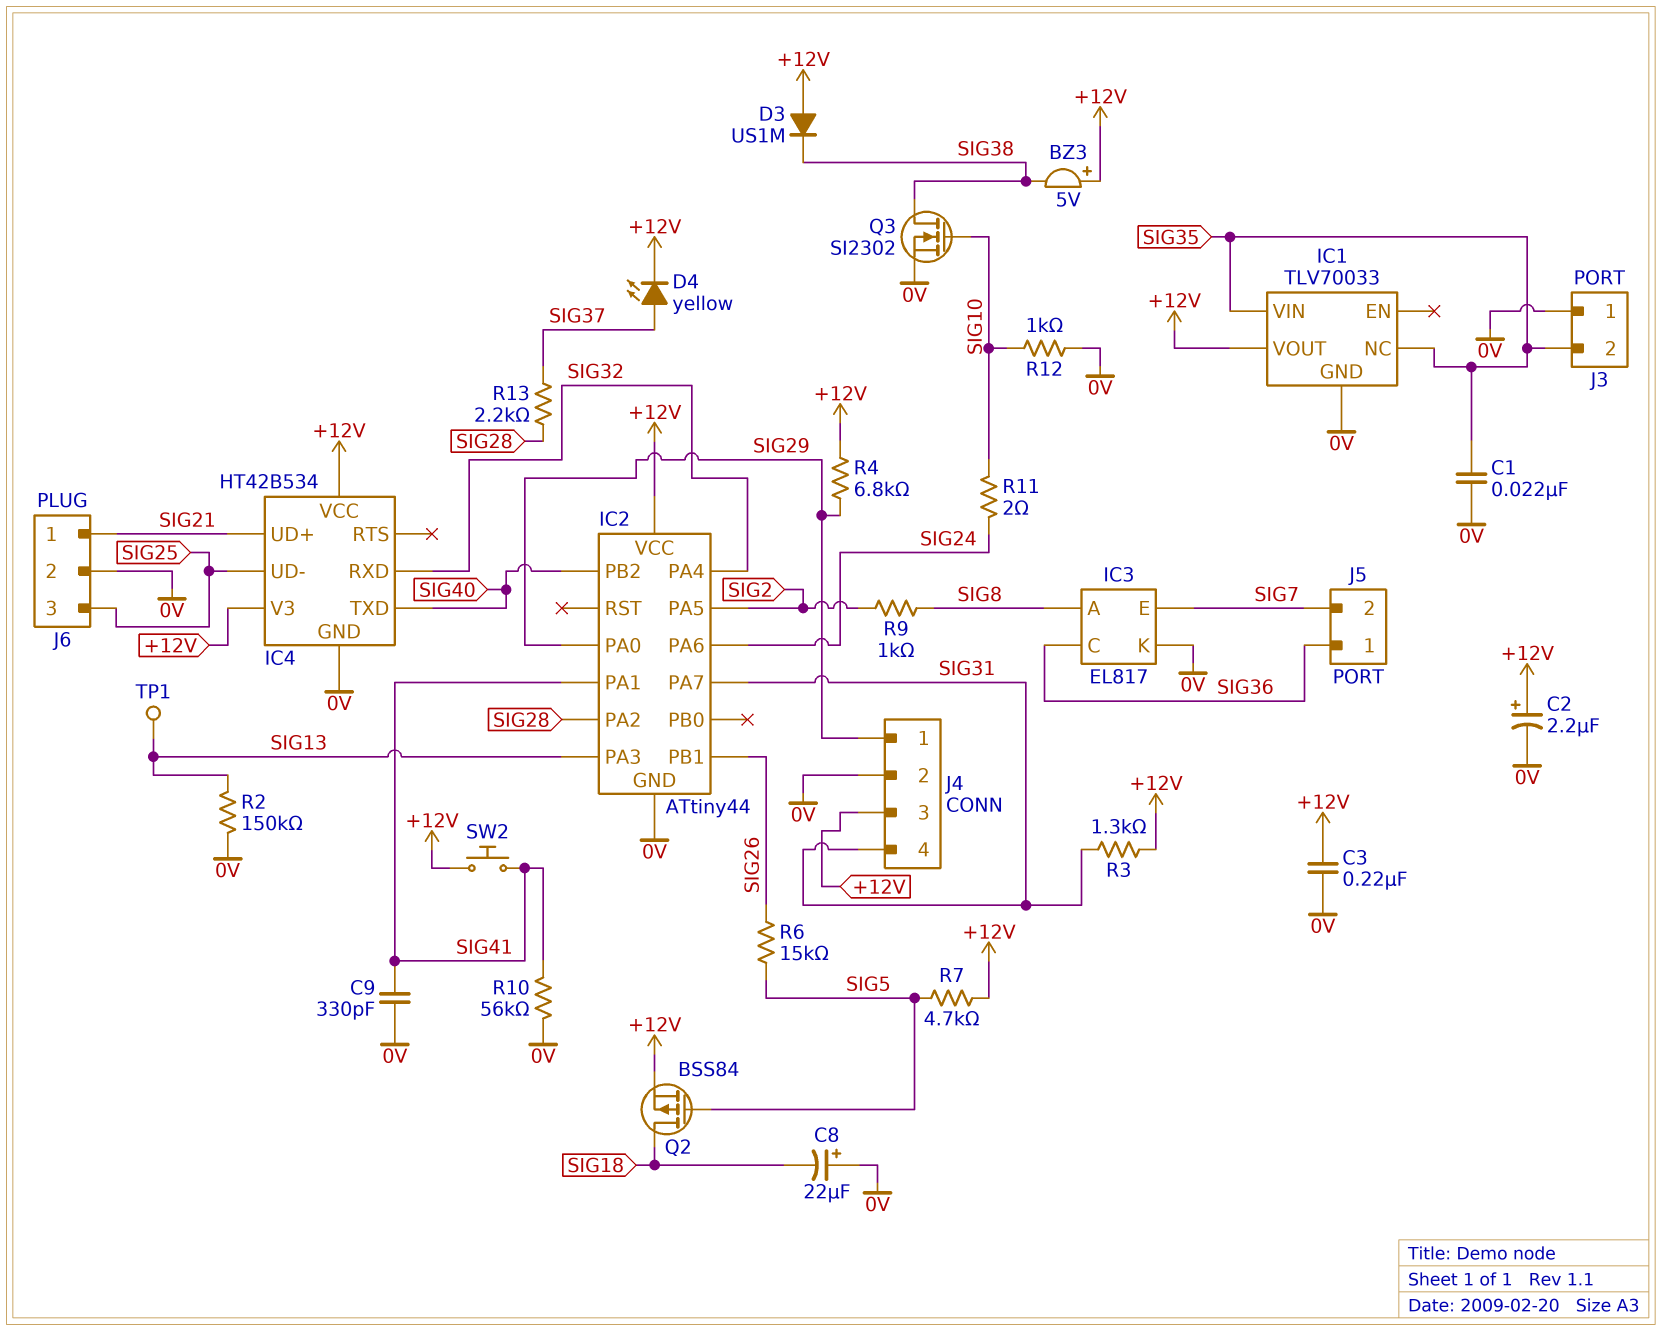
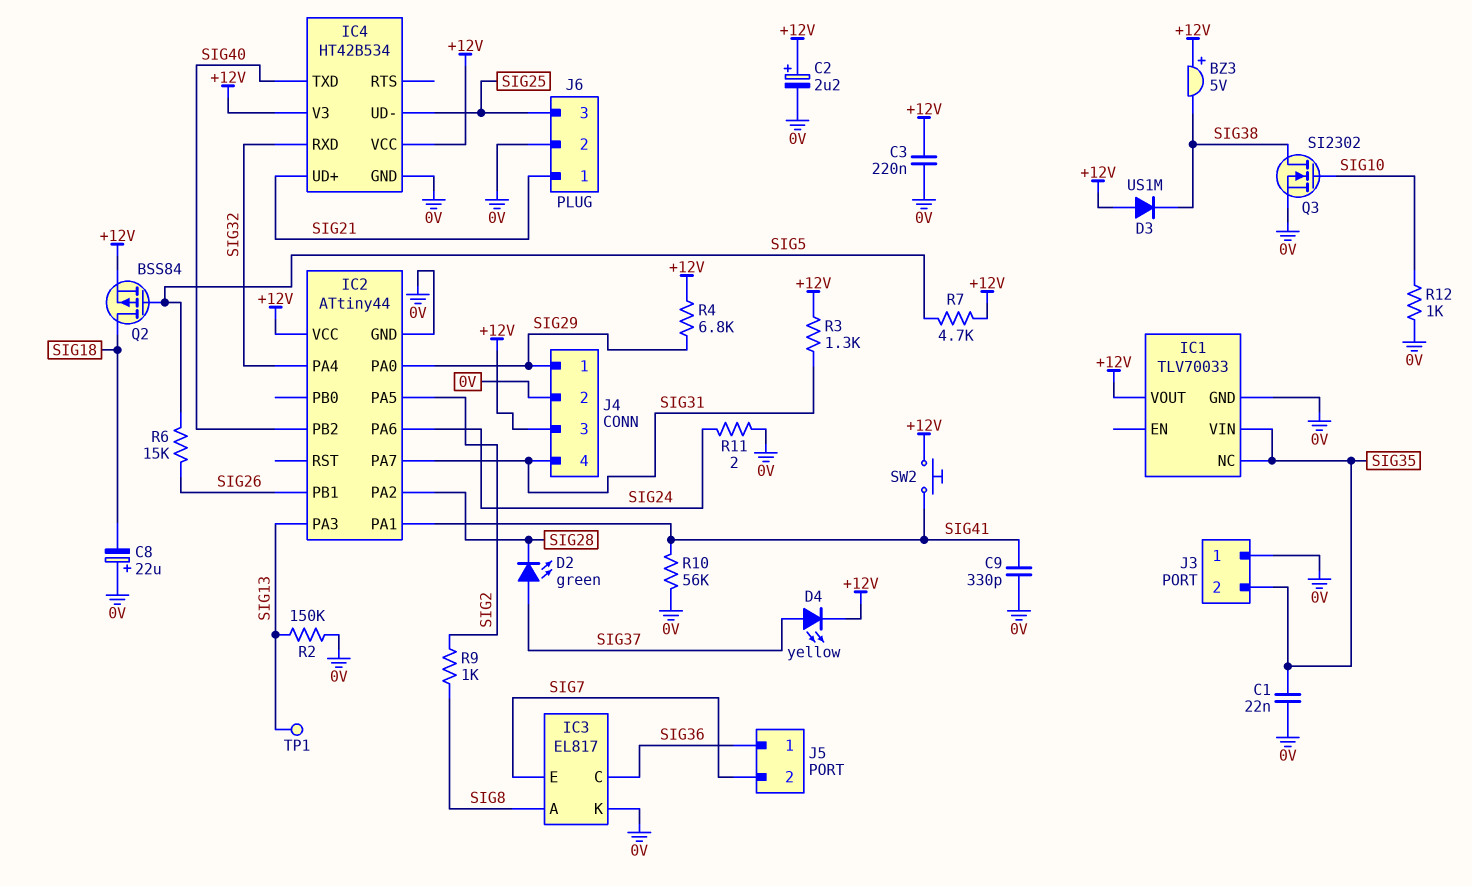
D2: none -> LED green (A SIG37, K SIG28)
R11: 2 (SIG10, SIG24) -> 2 (0V, SIG24)
R13: 2.2k (SIG28, SIG37) -> none

